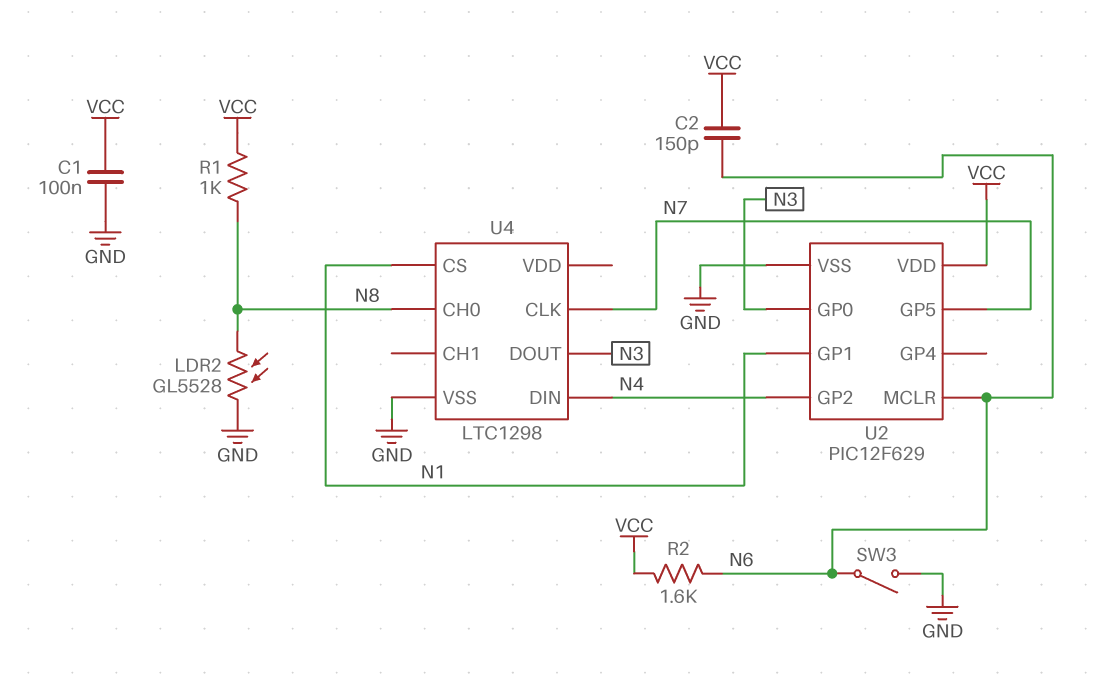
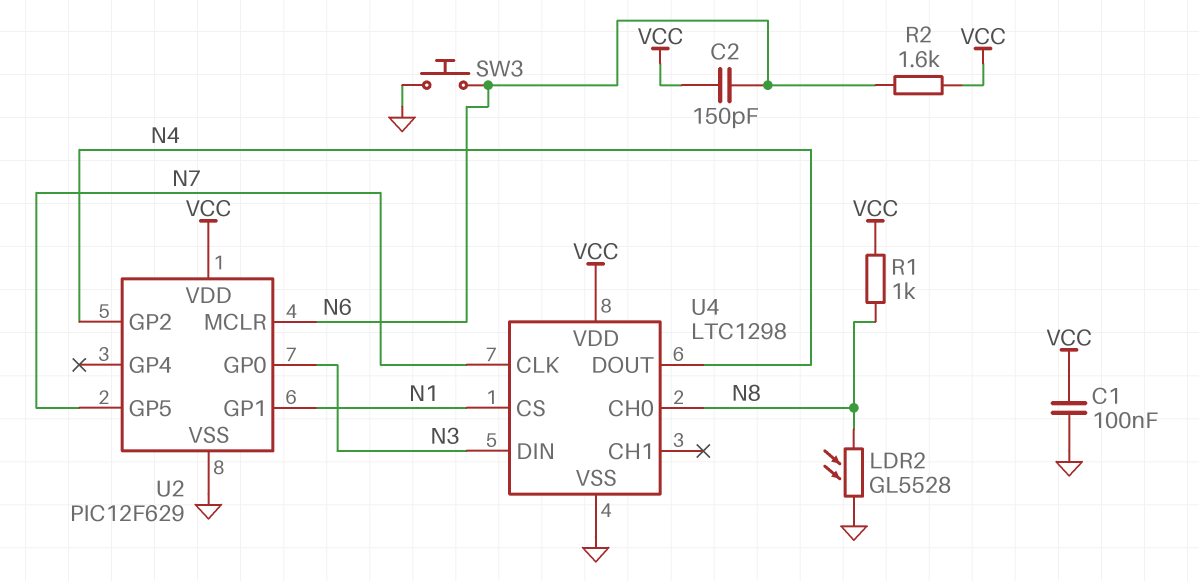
SW3: switch (GND, N6) -> button (GND, N6)
U4 pin DIN: N4 -> N3
U4 pin DOUT: N3 -> N4
U4 pin VDD: none -> VCC

